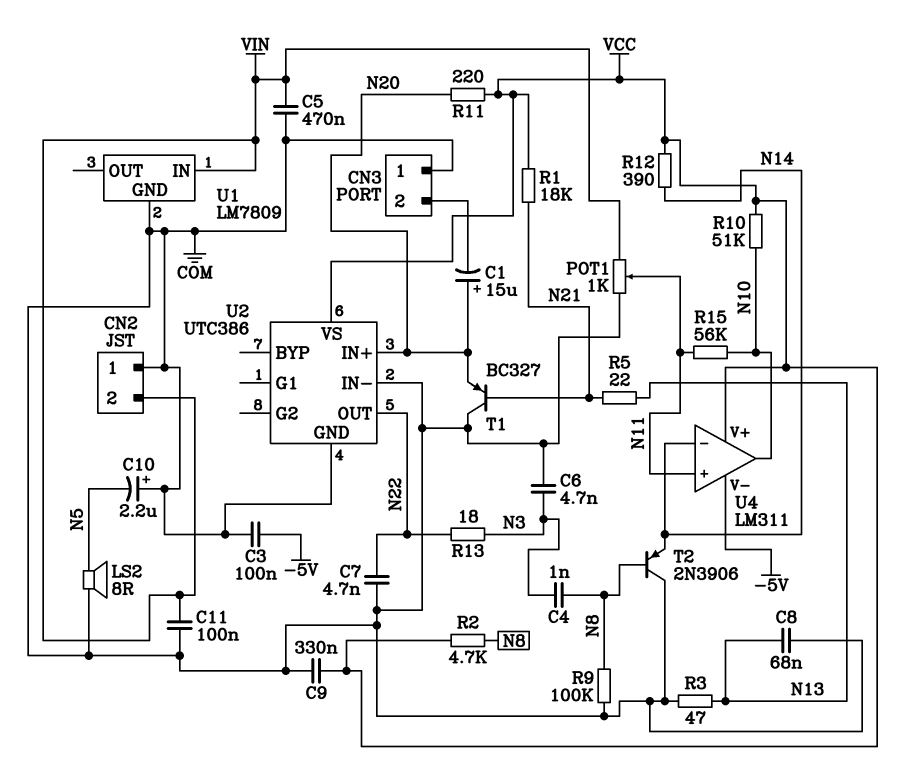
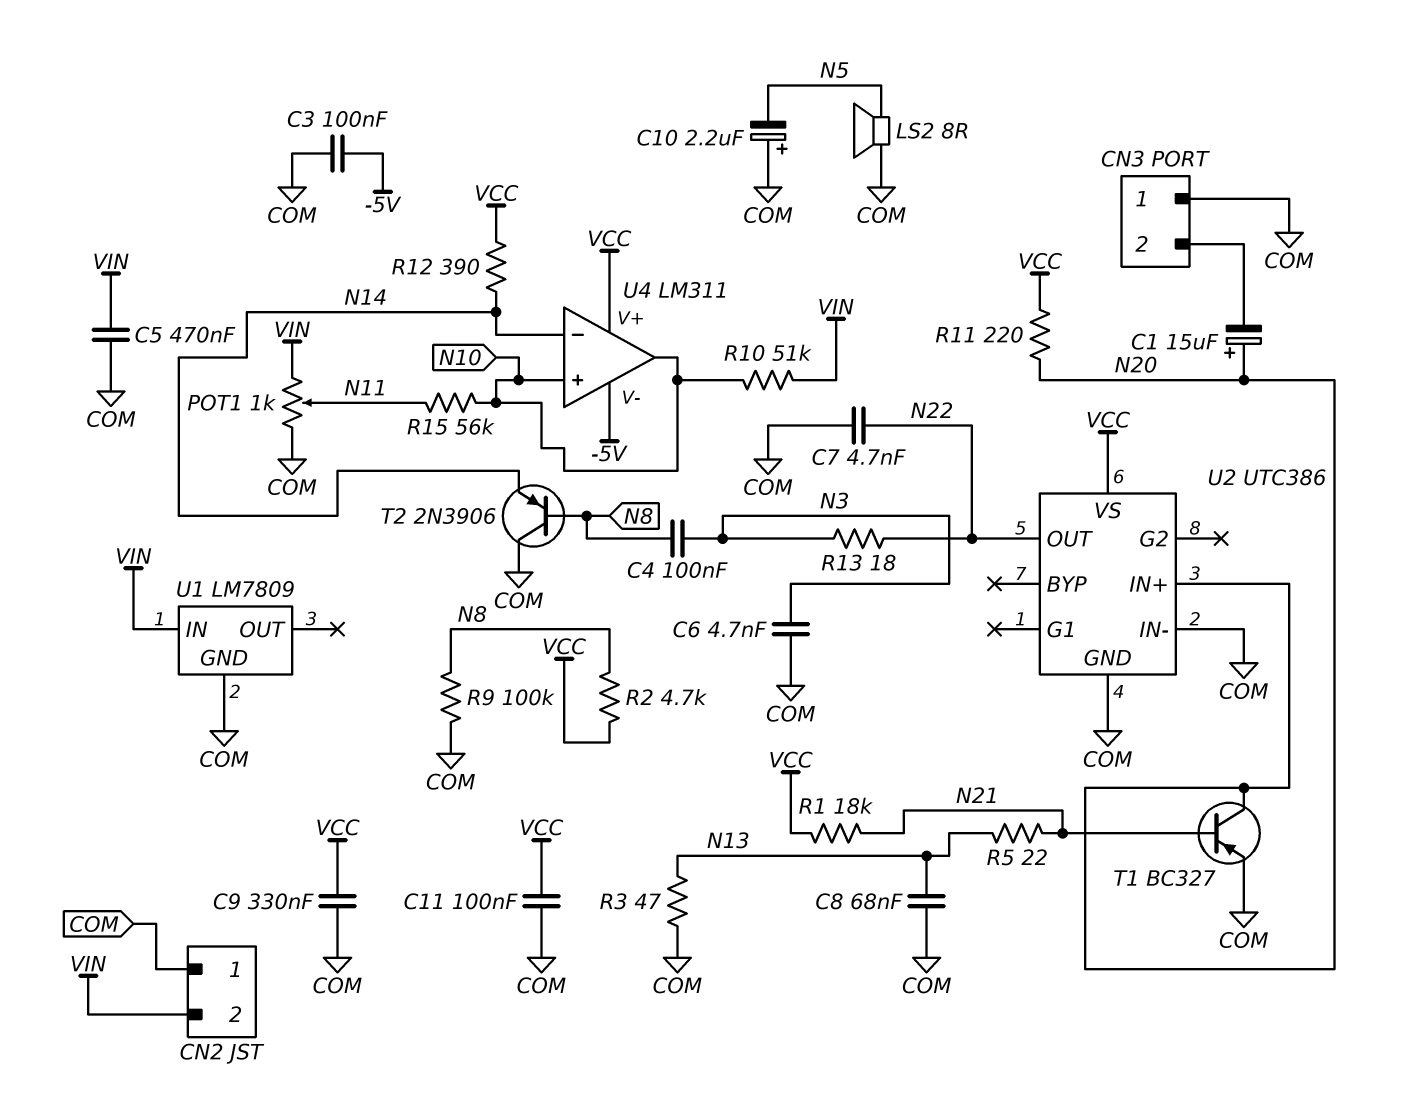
C4: 1nF (N3, N8) -> 100nF (N3, N8)
C11: 100nF (COM, VIN) -> 100nF (COM, VCC)
R10: 51k (N10, VCC) -> 51k (N10, VIN)
T1: PNP BC327 (B N21, C COM, E N20) -> PNP BC327 (B N21, C N20, E COM)
U4 pin in+: N11 -> N10

